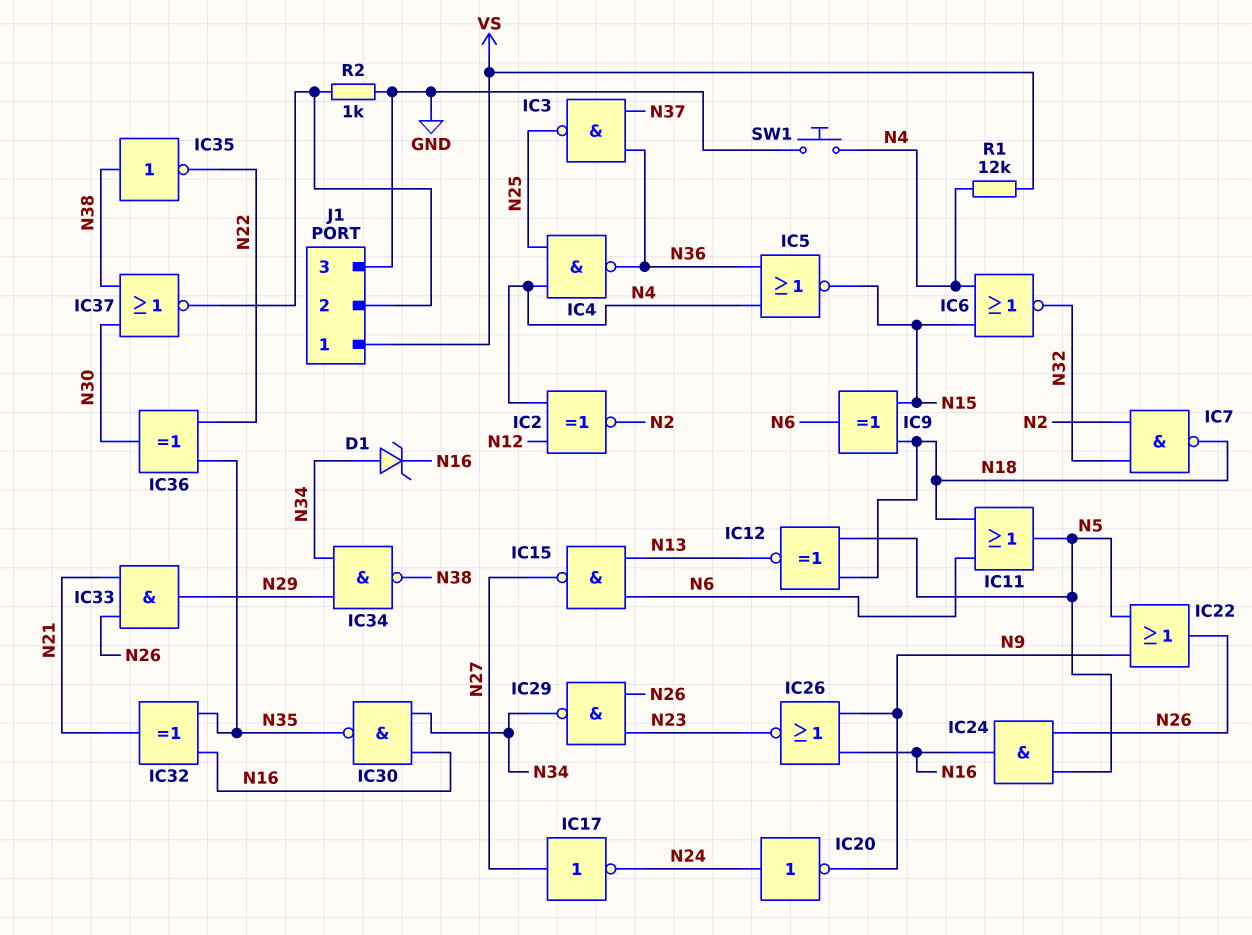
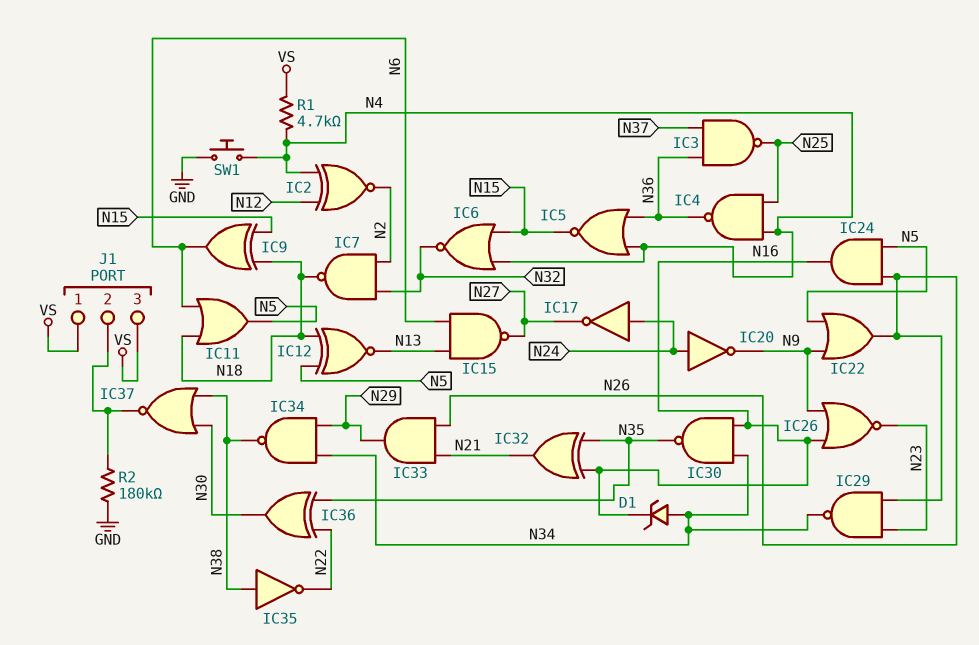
IC17: NOT (in N27, out N24) -> NOT (in N24, out N27)
J1 pin 3: GND -> VS
R1: 12k (N4, VS) -> 4.7k (N4, VS)
R2: 1k (GND, J1/2) -> 180k (GND, J1/2)

